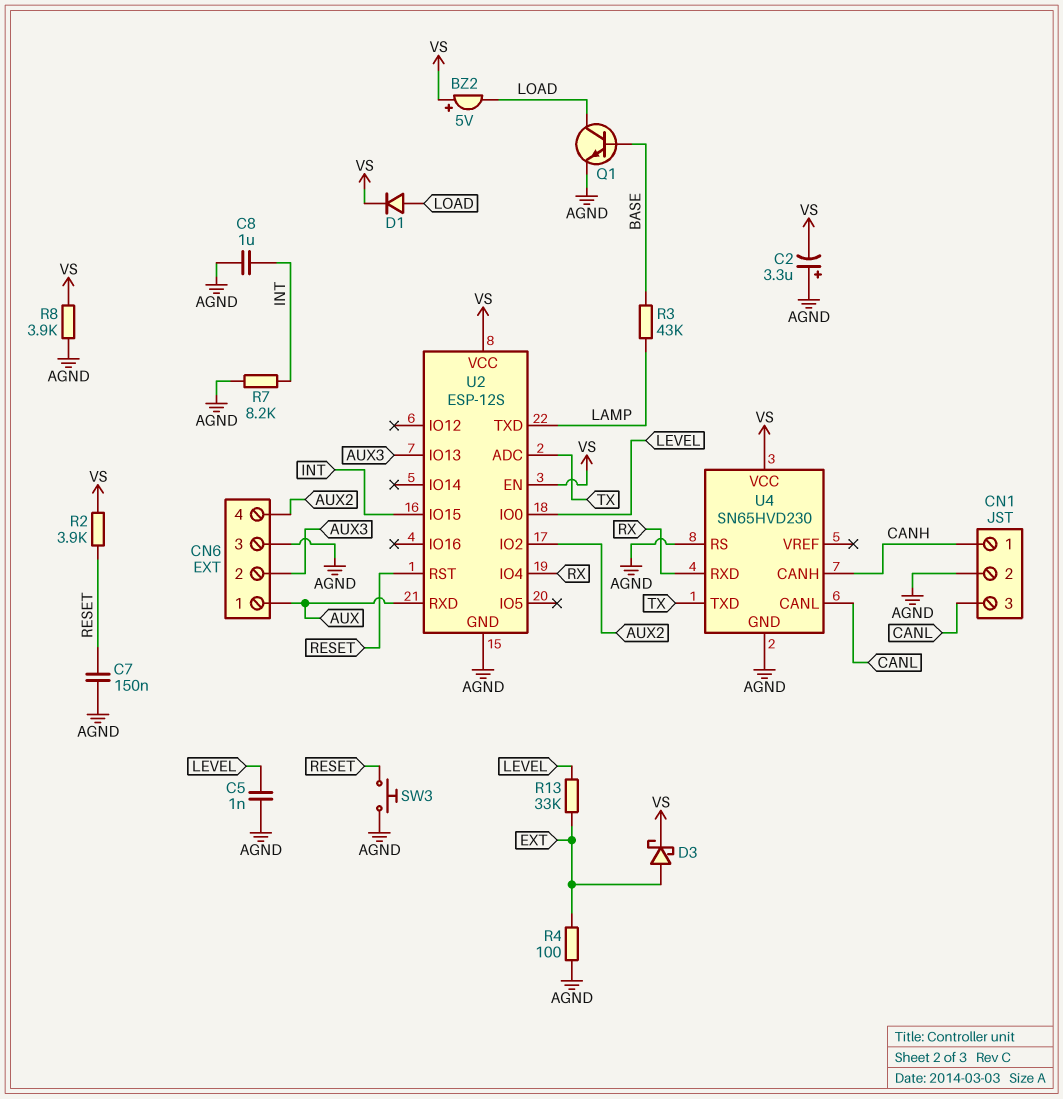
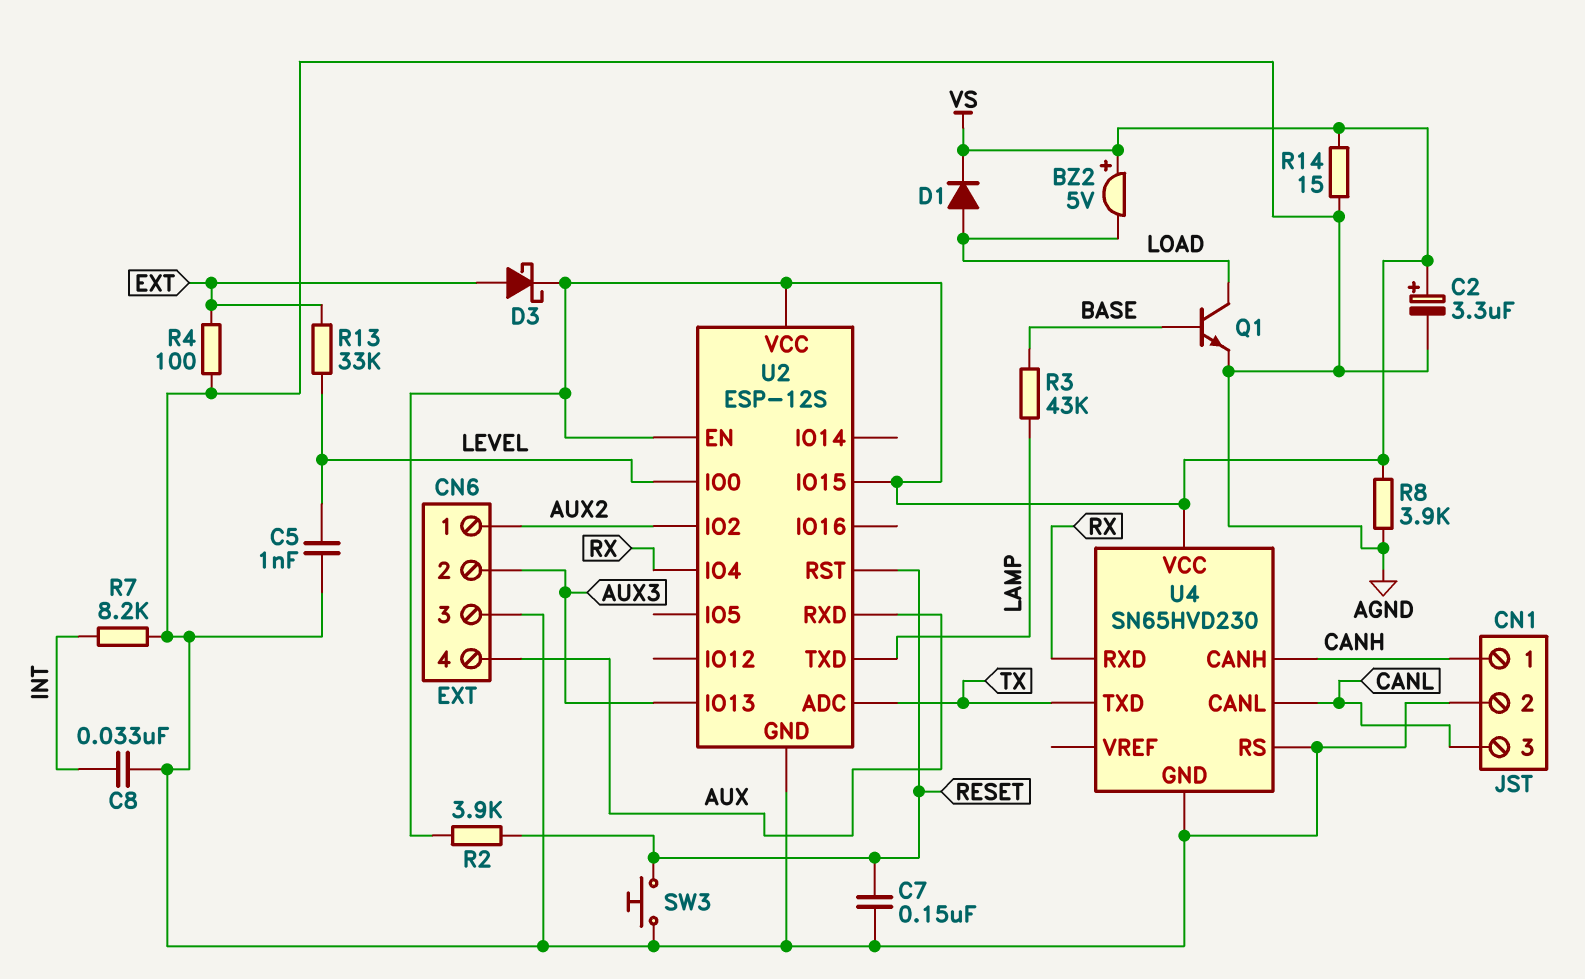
C2: 3.3uF (plus AGND, minus VS) -> 3.3uF (plus VS, minus AGND)
C8: 1uF (AGND, INT) -> 33nF (AGND, INT)
CN6 pin 1: AUX -> AUX2
CN6 pin 4: AUX2 -> AUX
R14: none -> 15 (AGND, VS)
U2 pin IO15: INT -> VS

